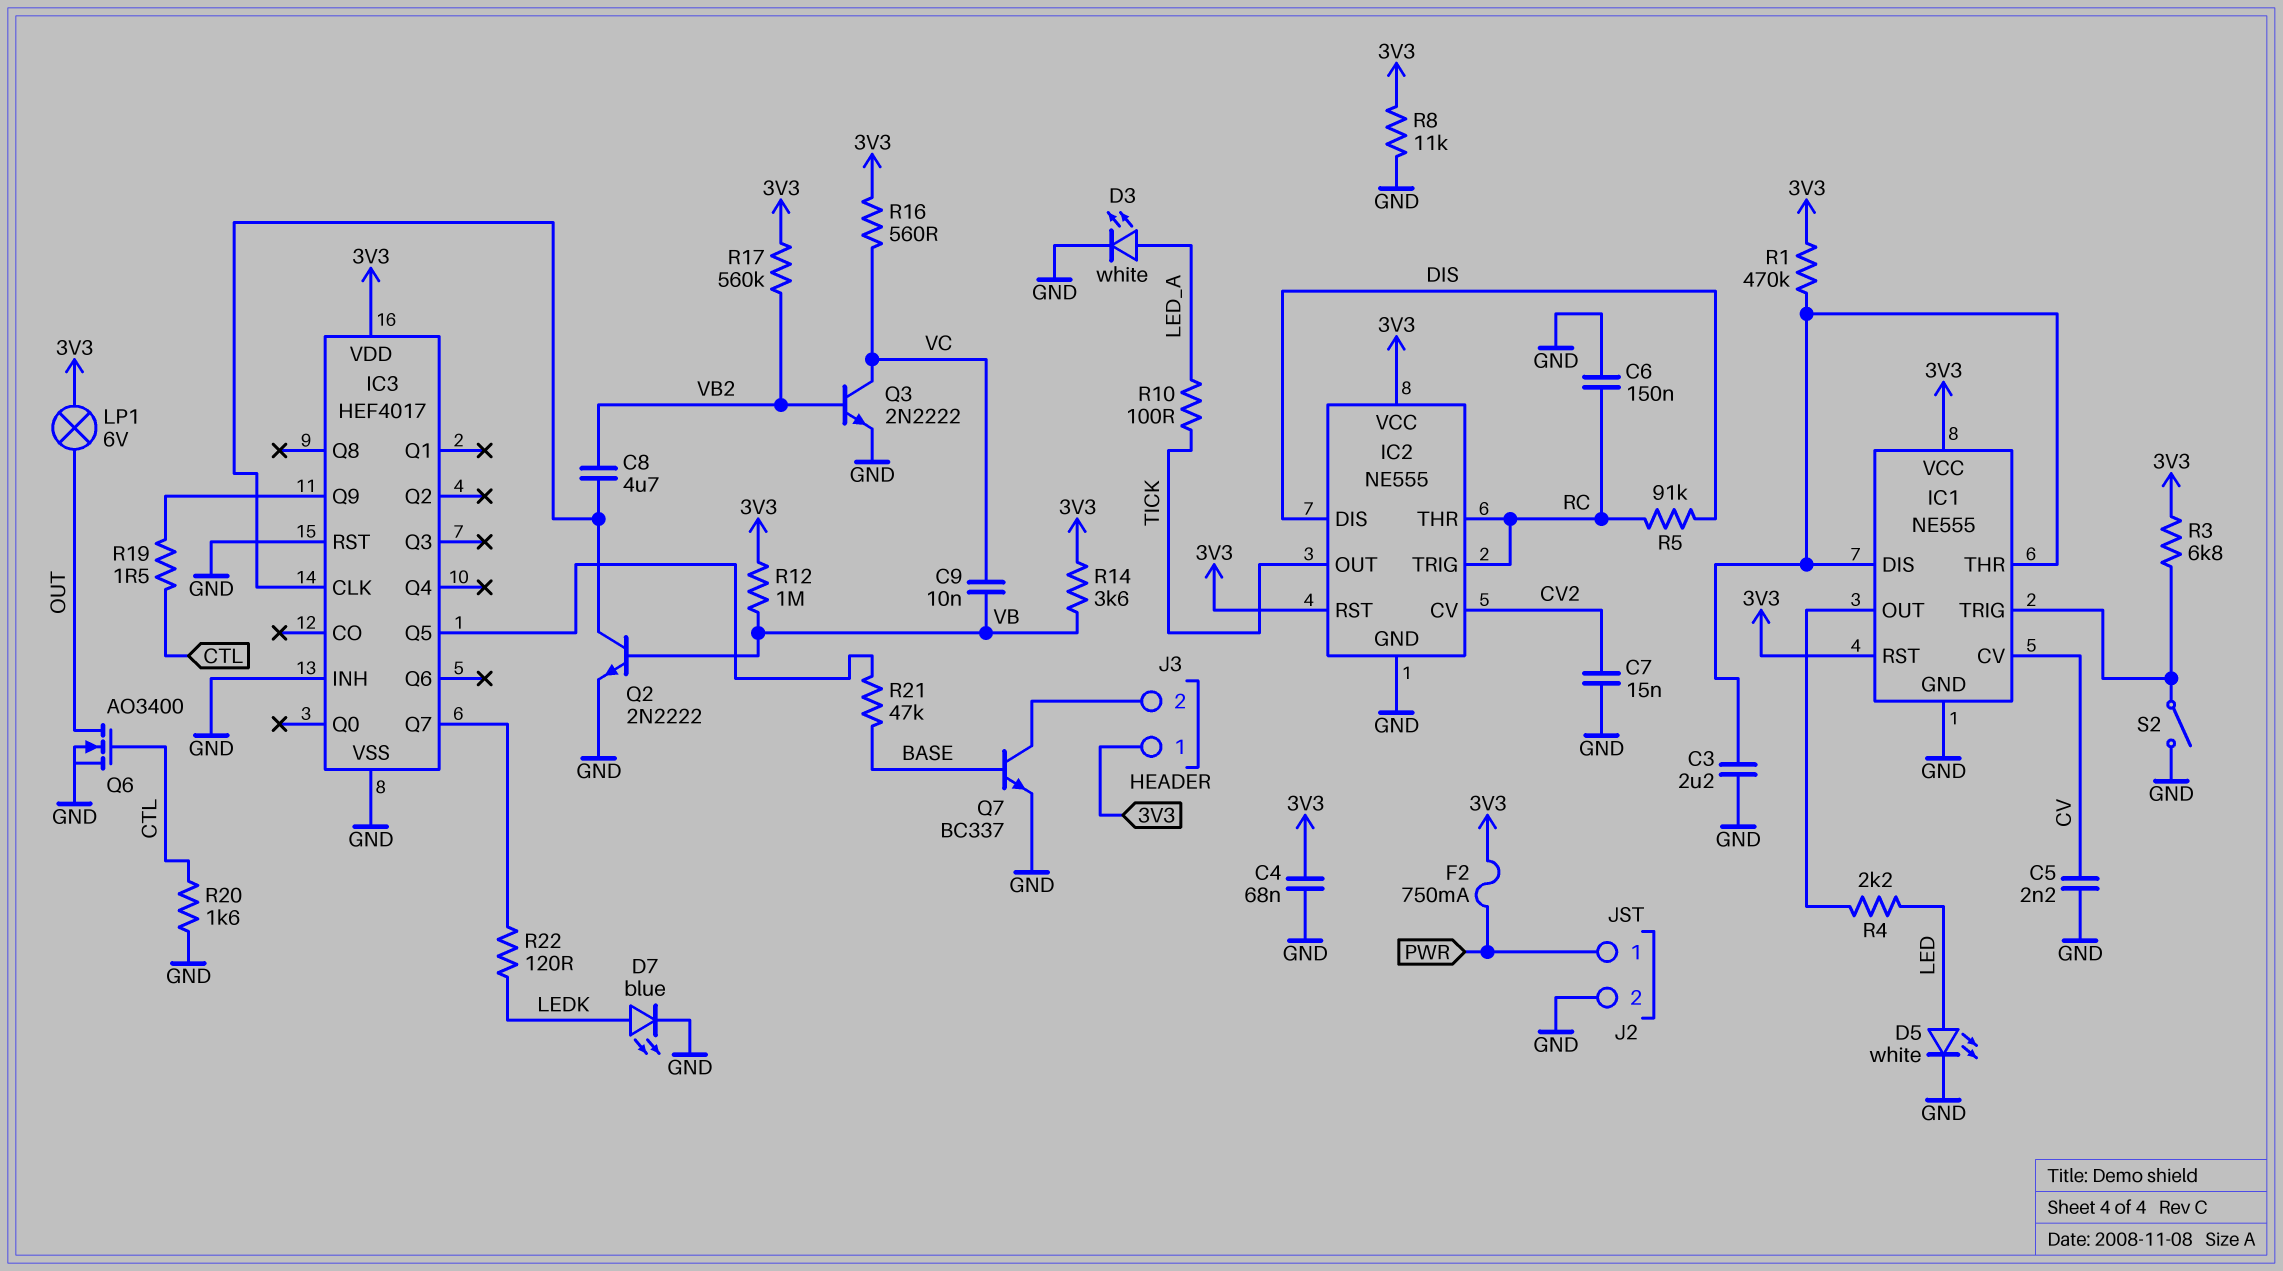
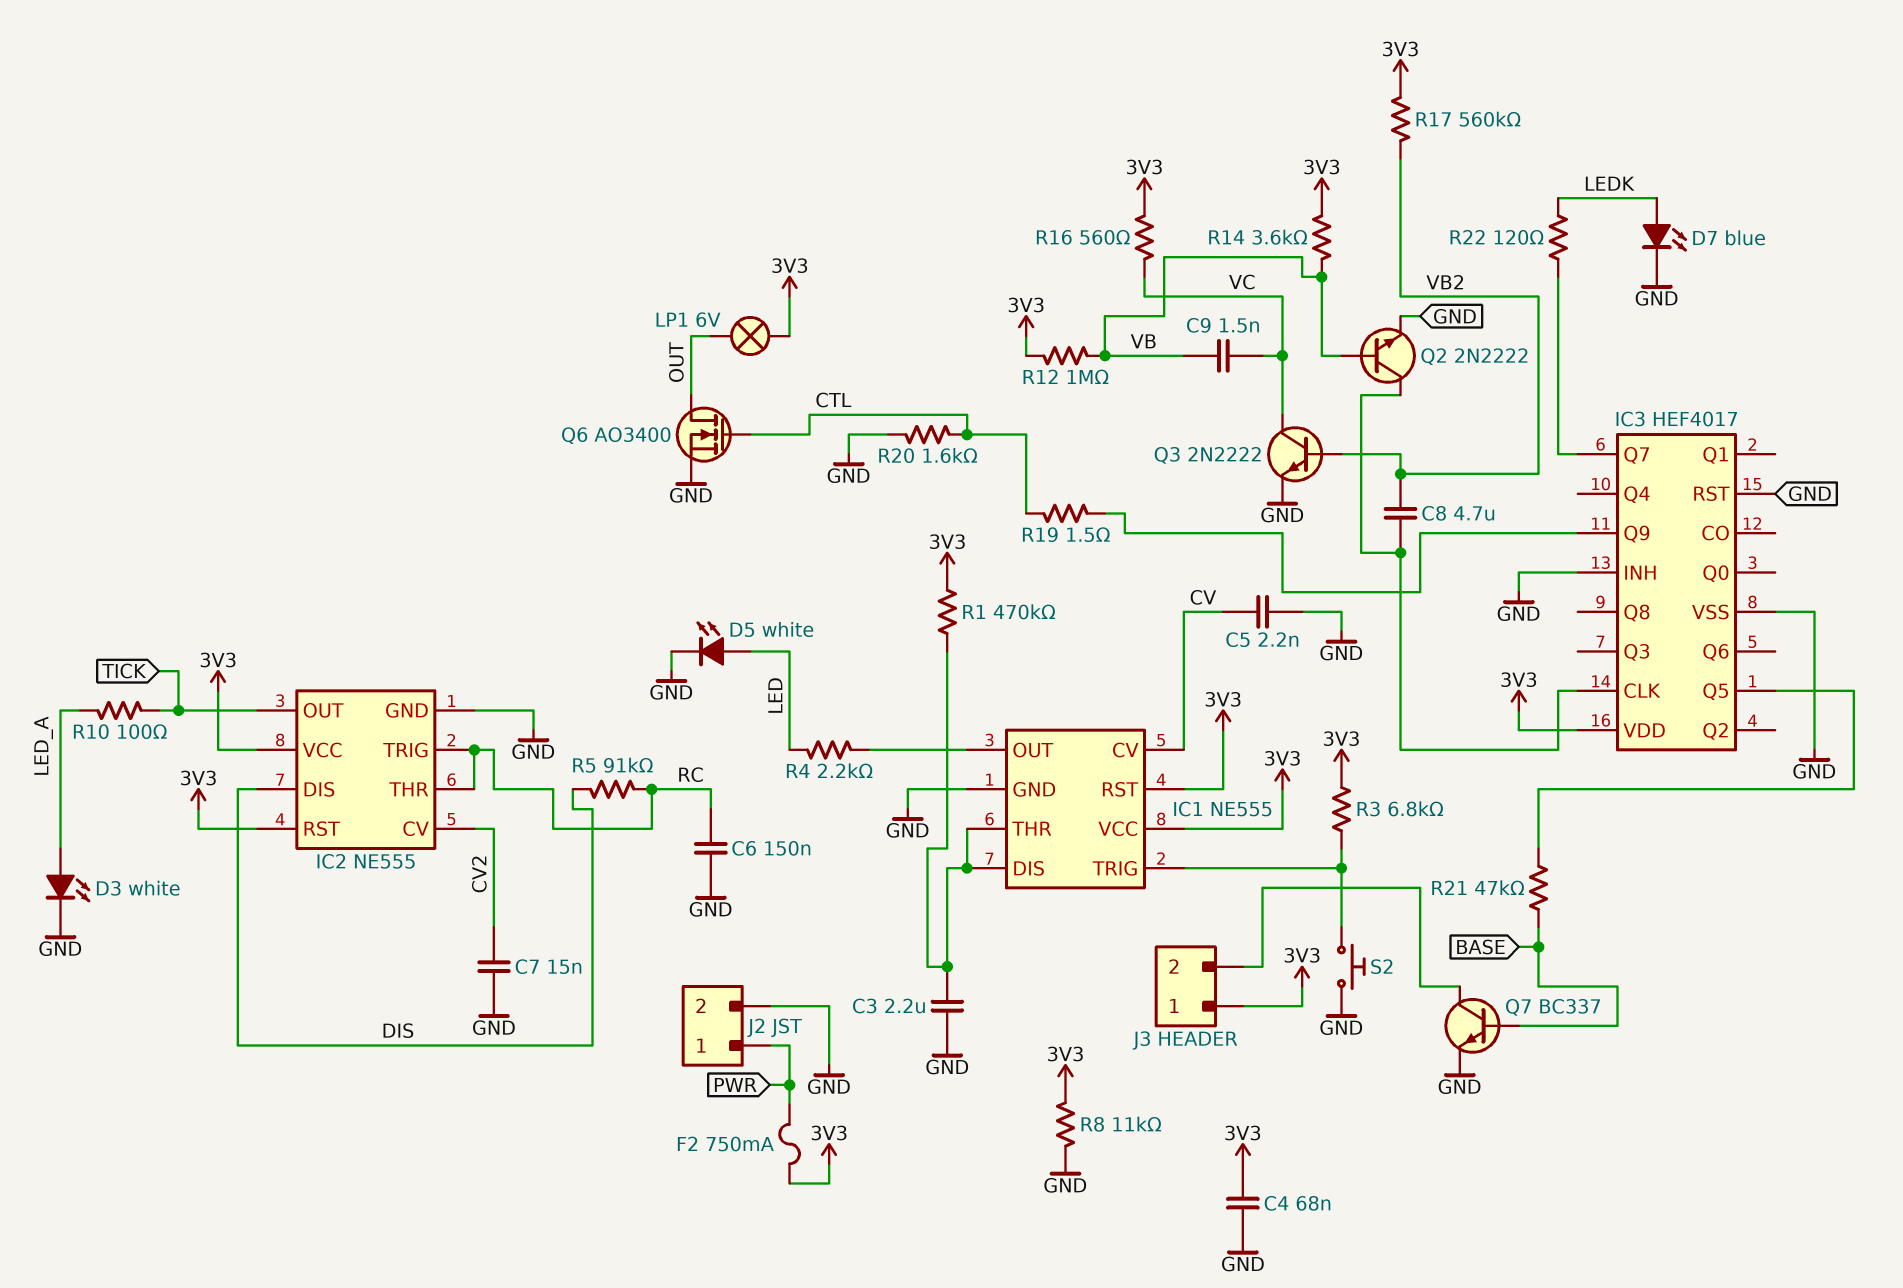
C9: 10nF (VB, VC) -> 1.5nF (VB, VC)
S2: switch (GND, IC1/TRIG) -> button (GND, IC1/TRIG)

